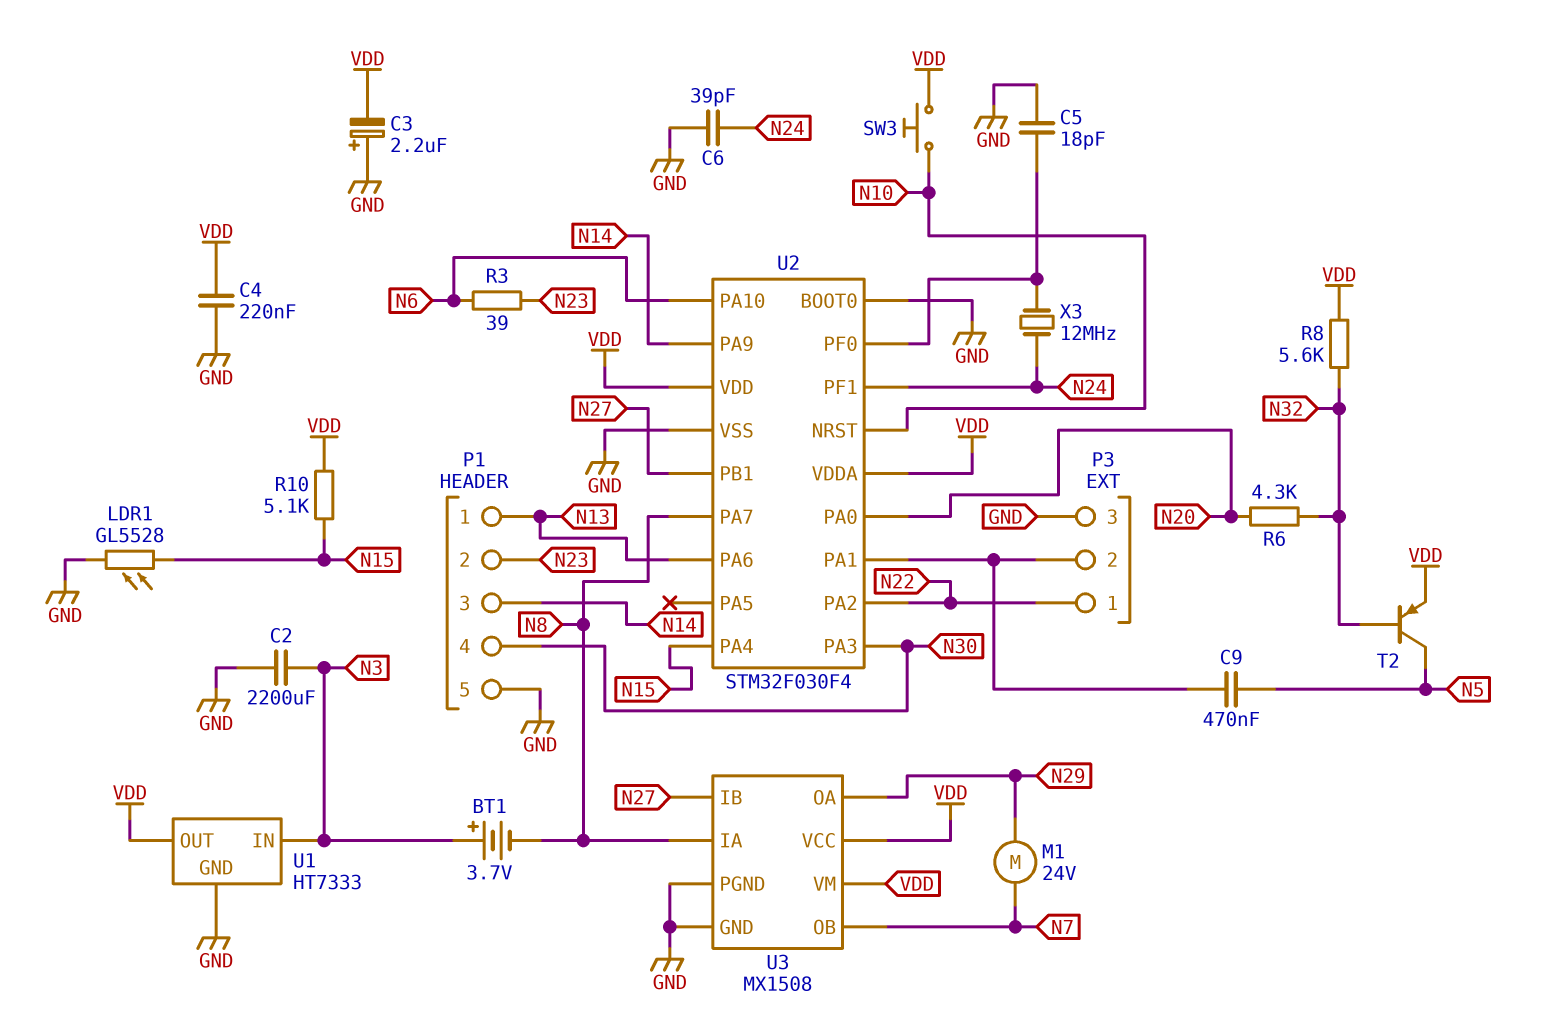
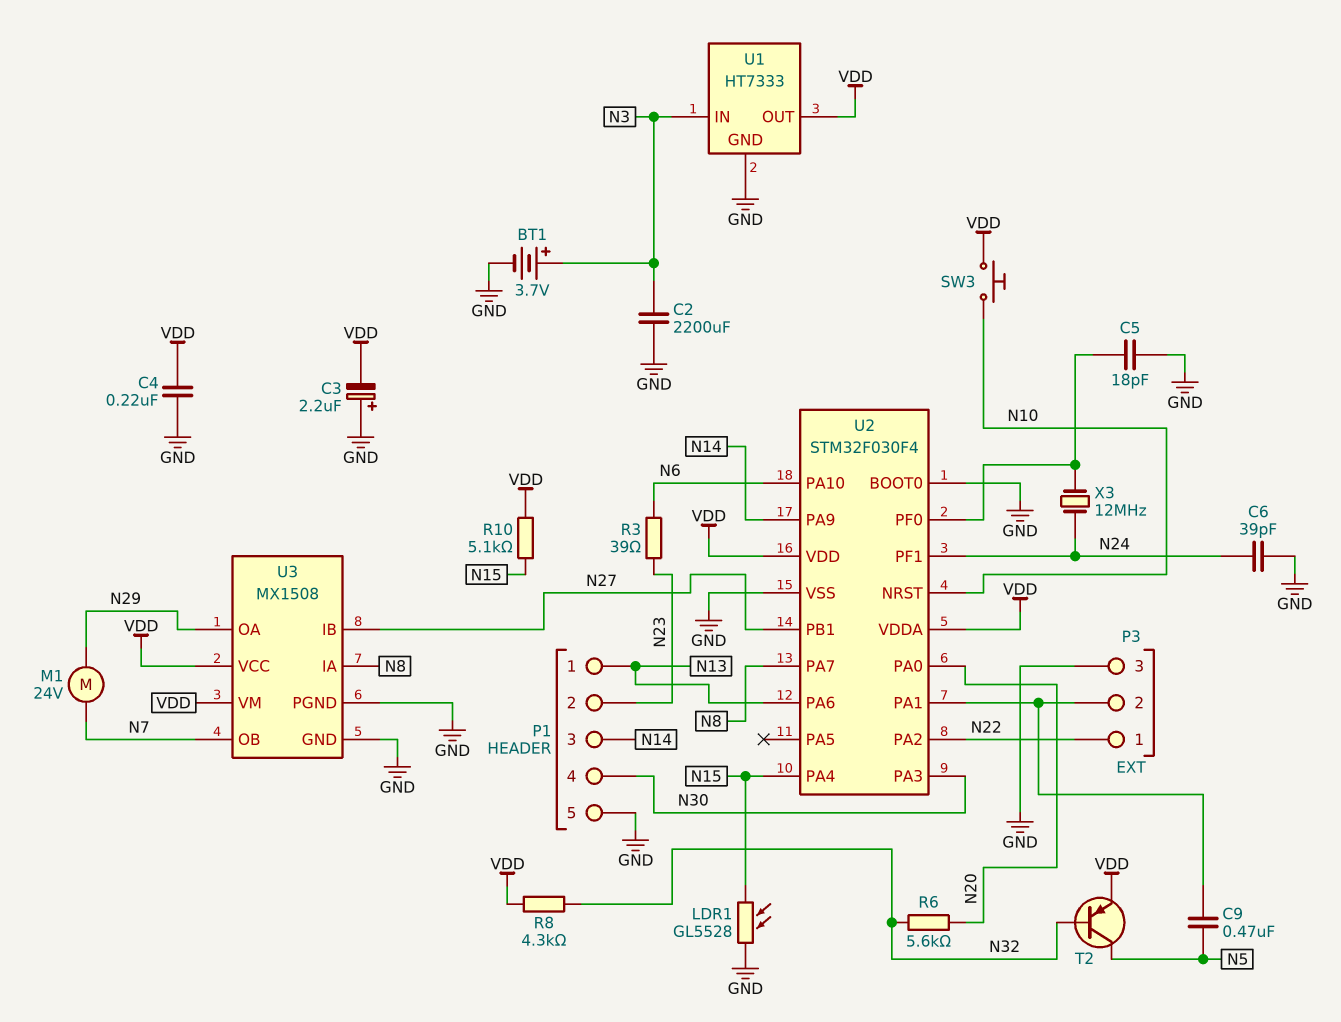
BT1: 3.7V (plus N3, minus N8) -> 3.7V (plus N3, minus GND)
R6: 4.3k (N20, N32) -> 5.6k (N20, N32)
R8: 5.6k (N32, VDD) -> 4.3k (N32, VDD)

